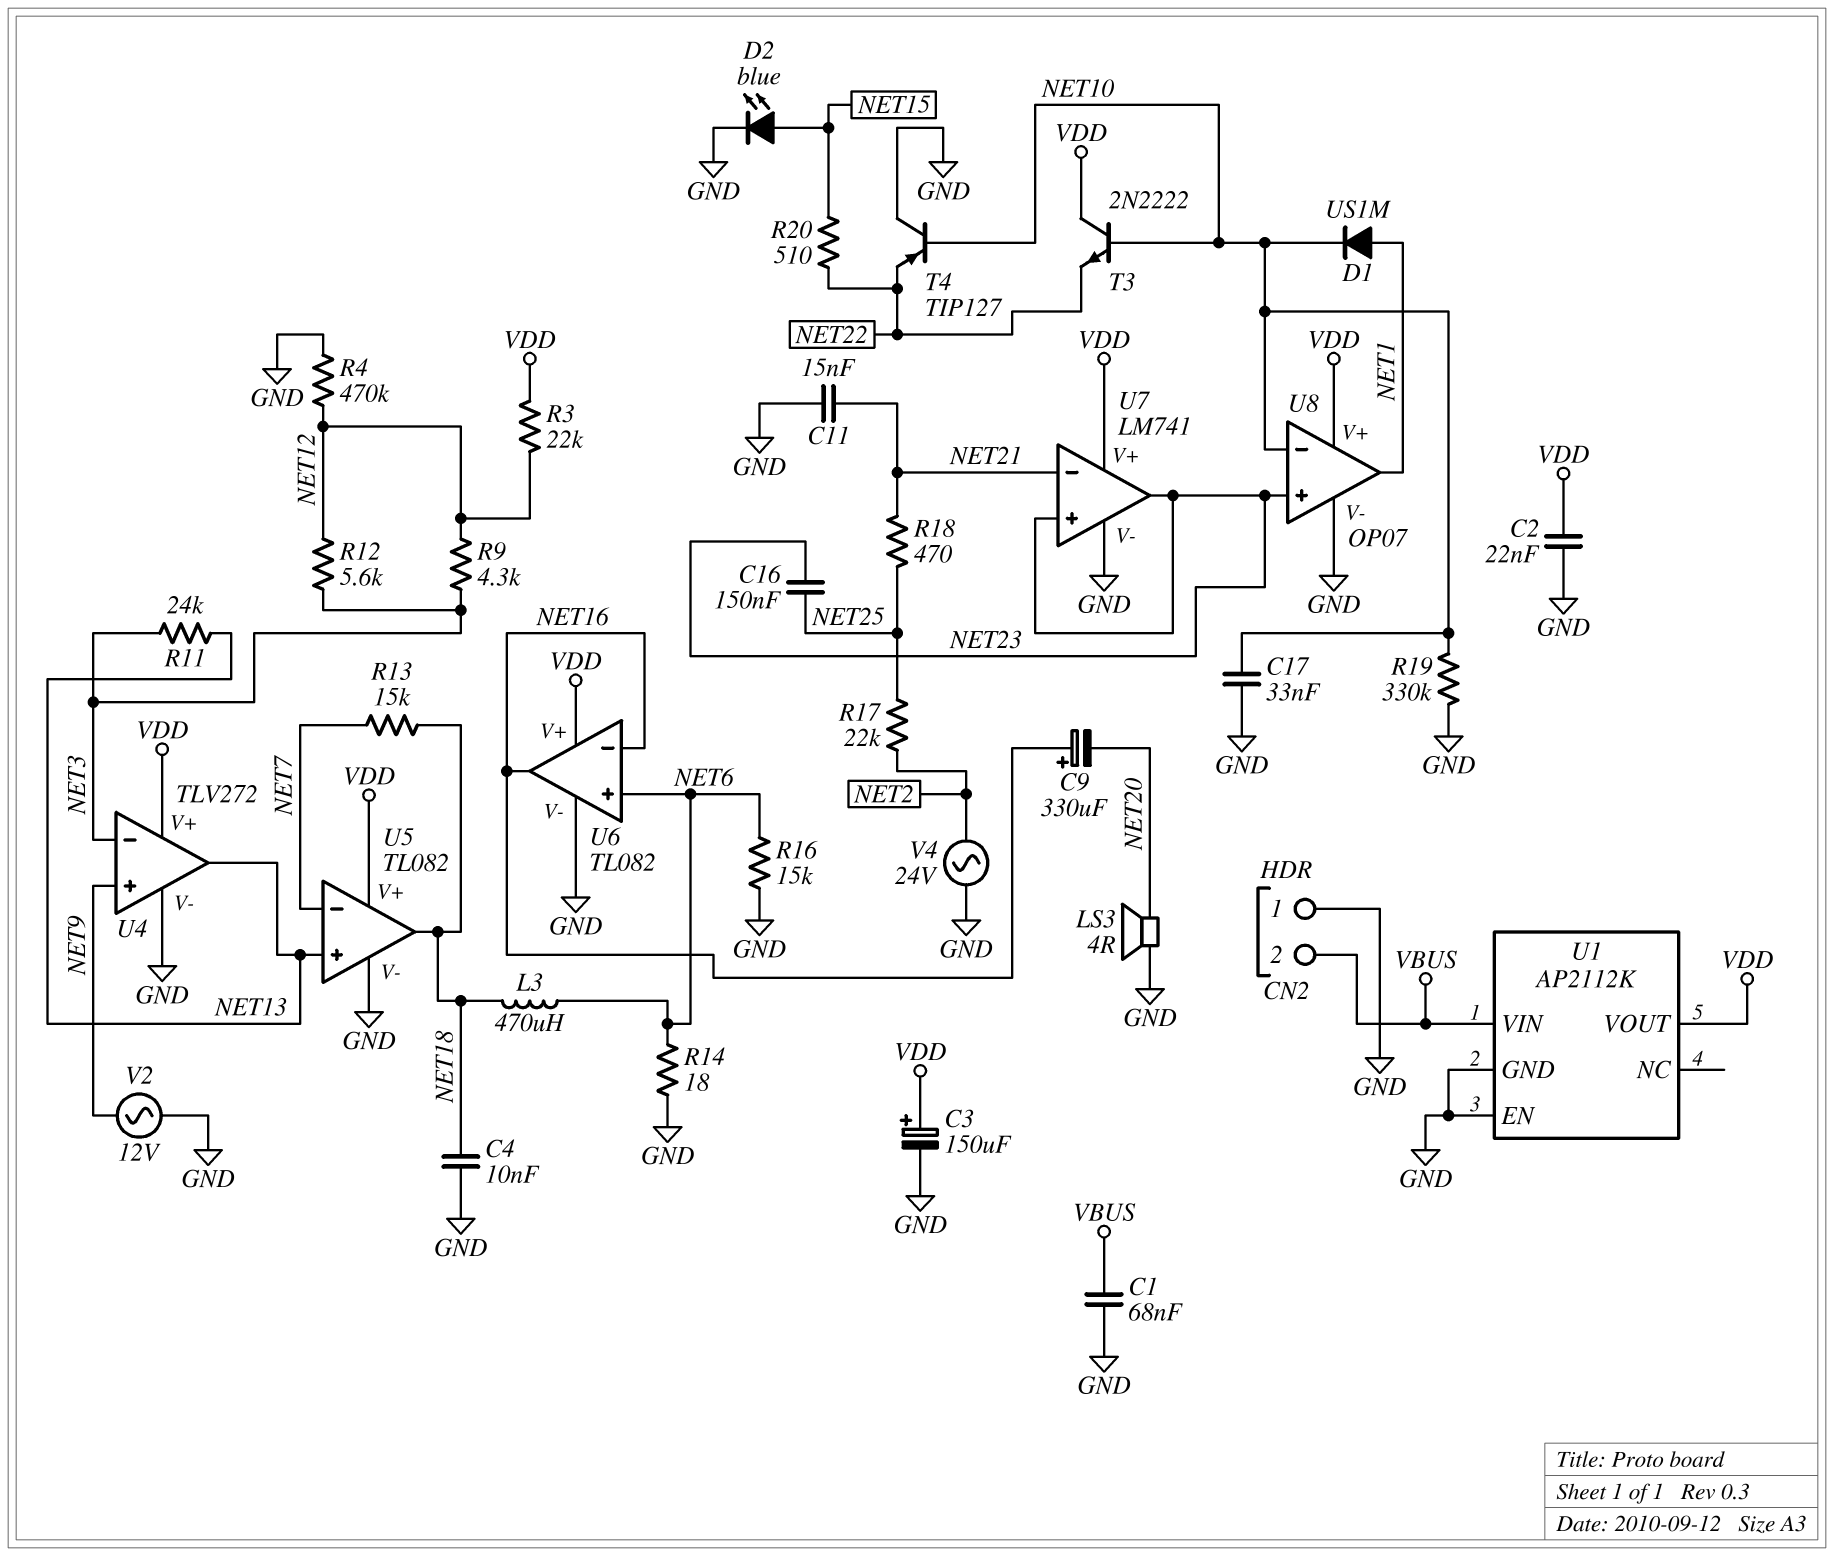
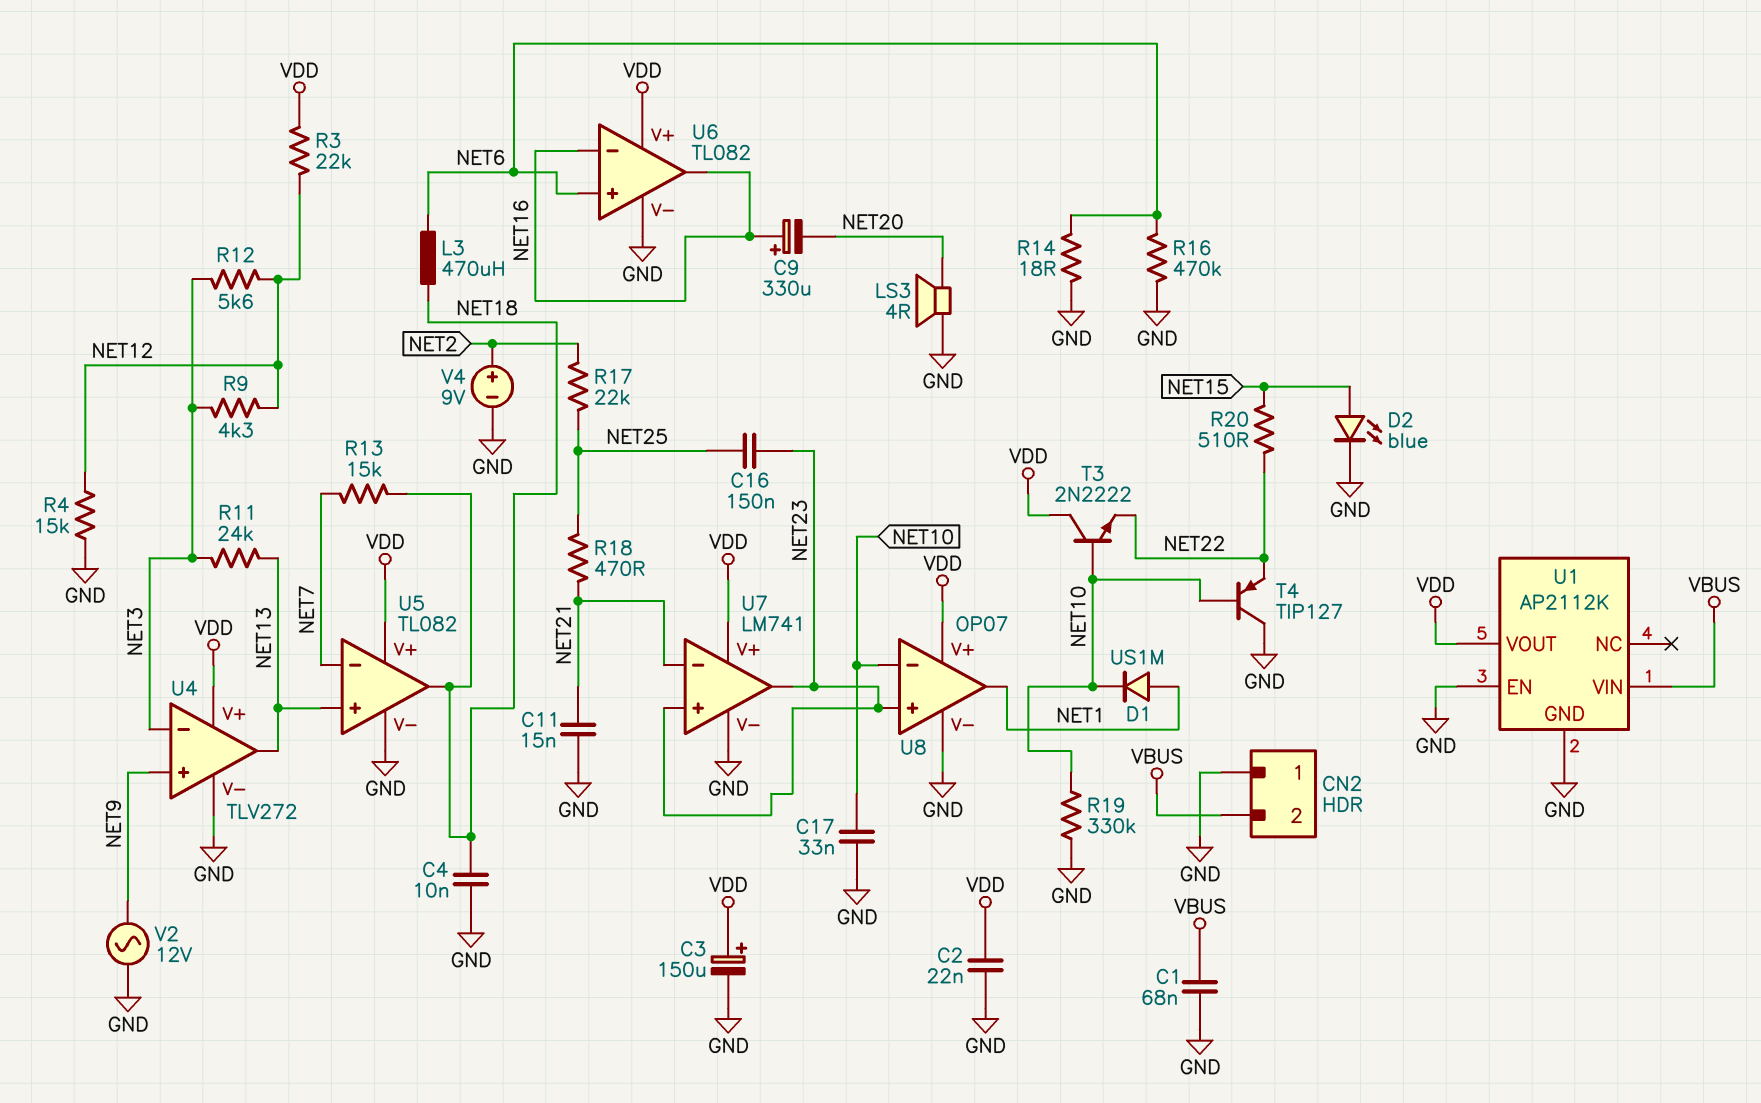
R4: 470k (GND, NET12) -> 15k (GND, NET12)
R16: 15k (GND, NET6) -> 470k (GND, NET6)
V4: AC 24V (GND, NET2) -> 9V (plus NET2, minus GND)

